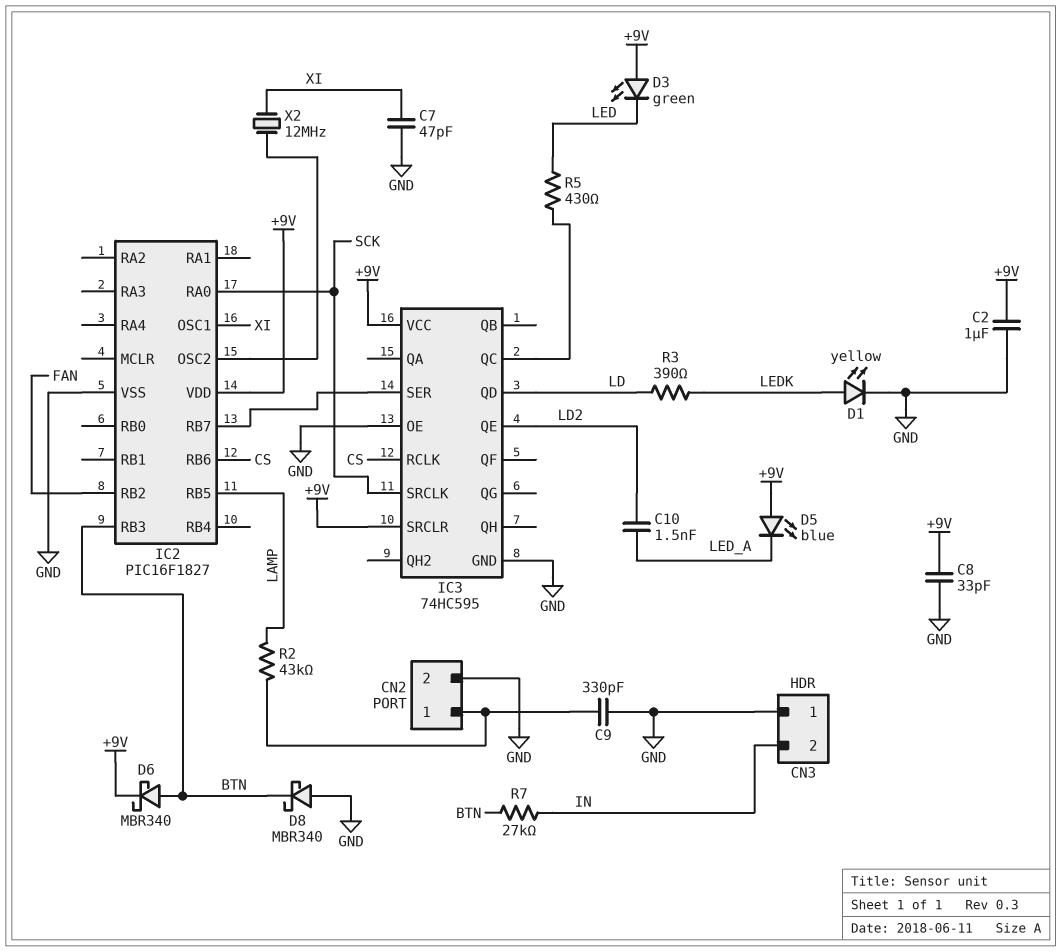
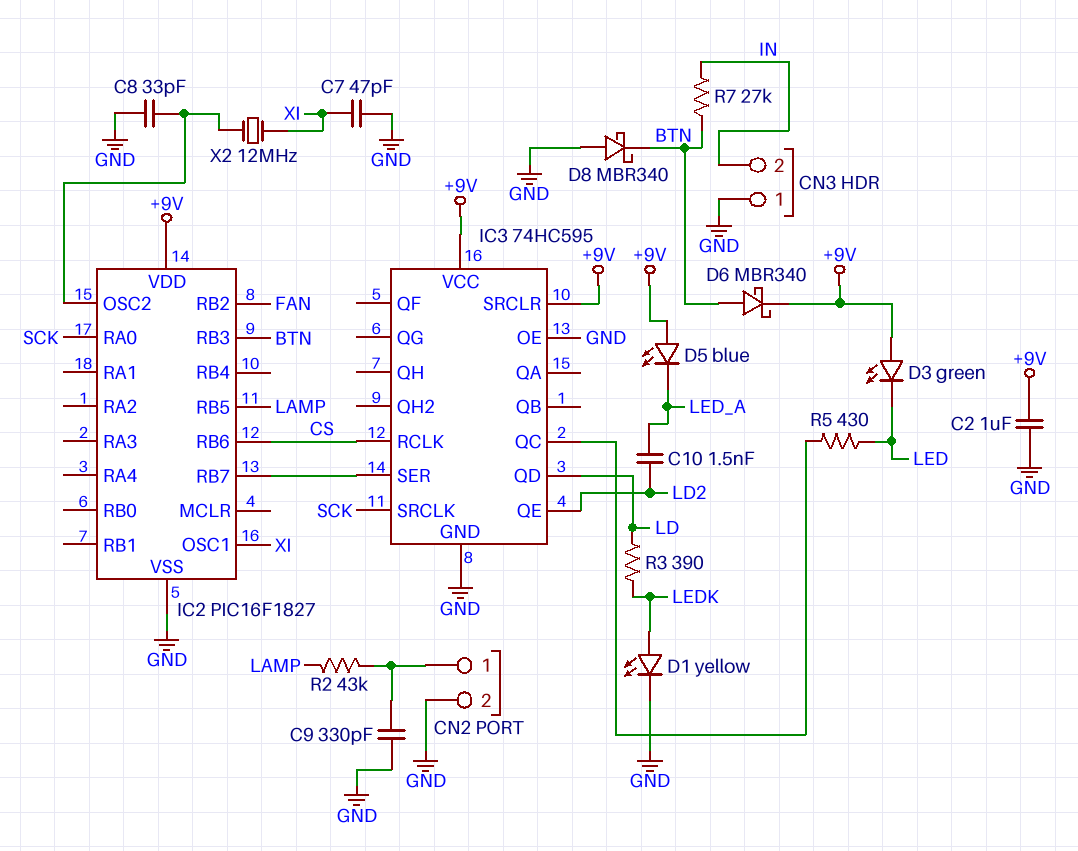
C8: 33pF (+9V, GND) -> 33pF (GND, IC2/OSC2)

